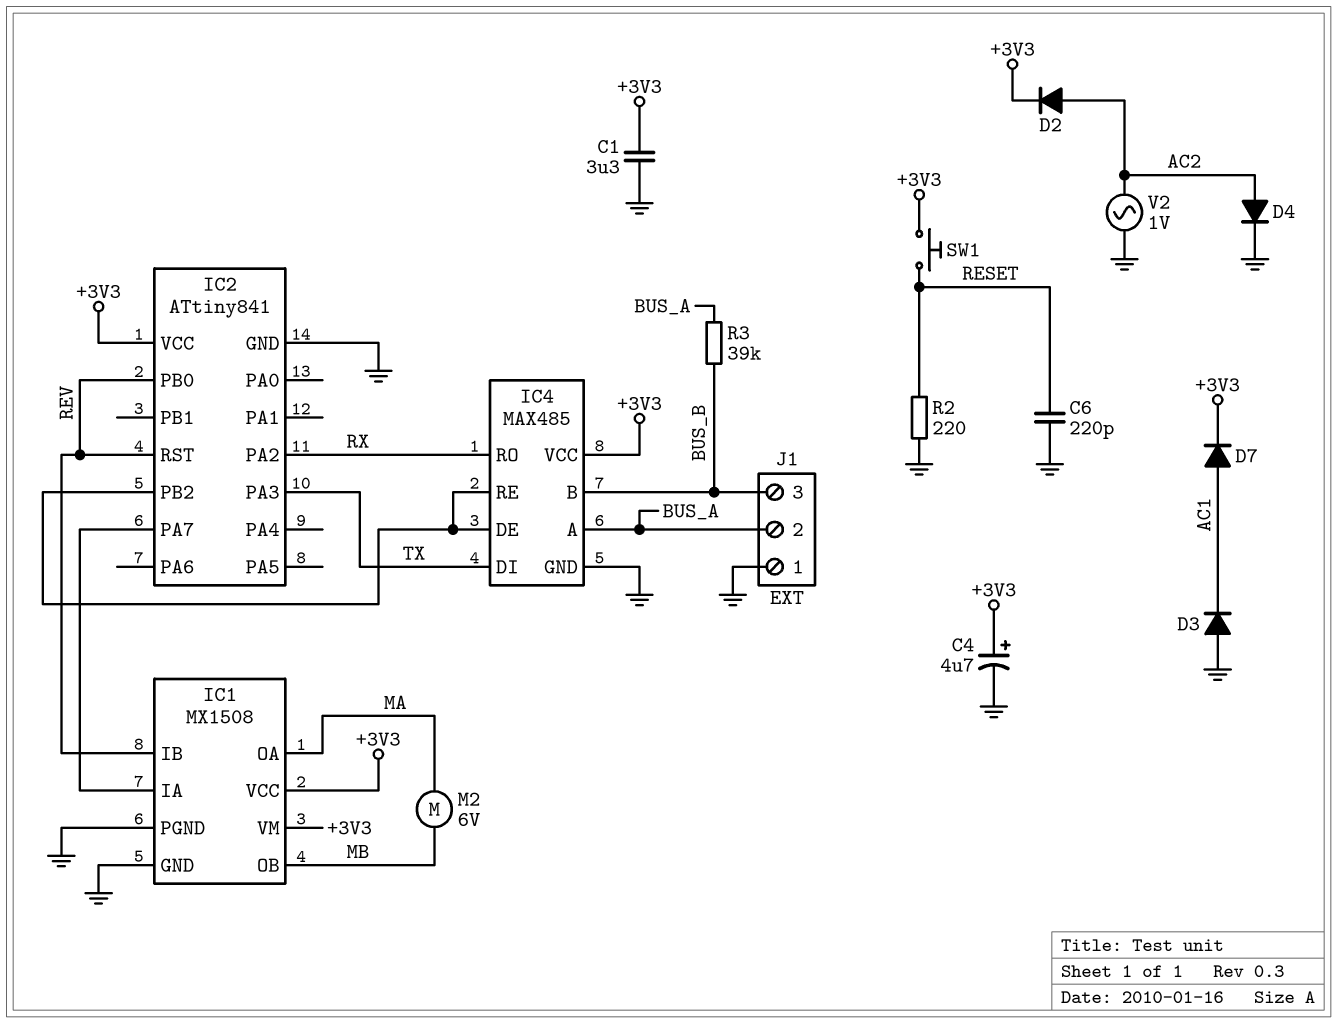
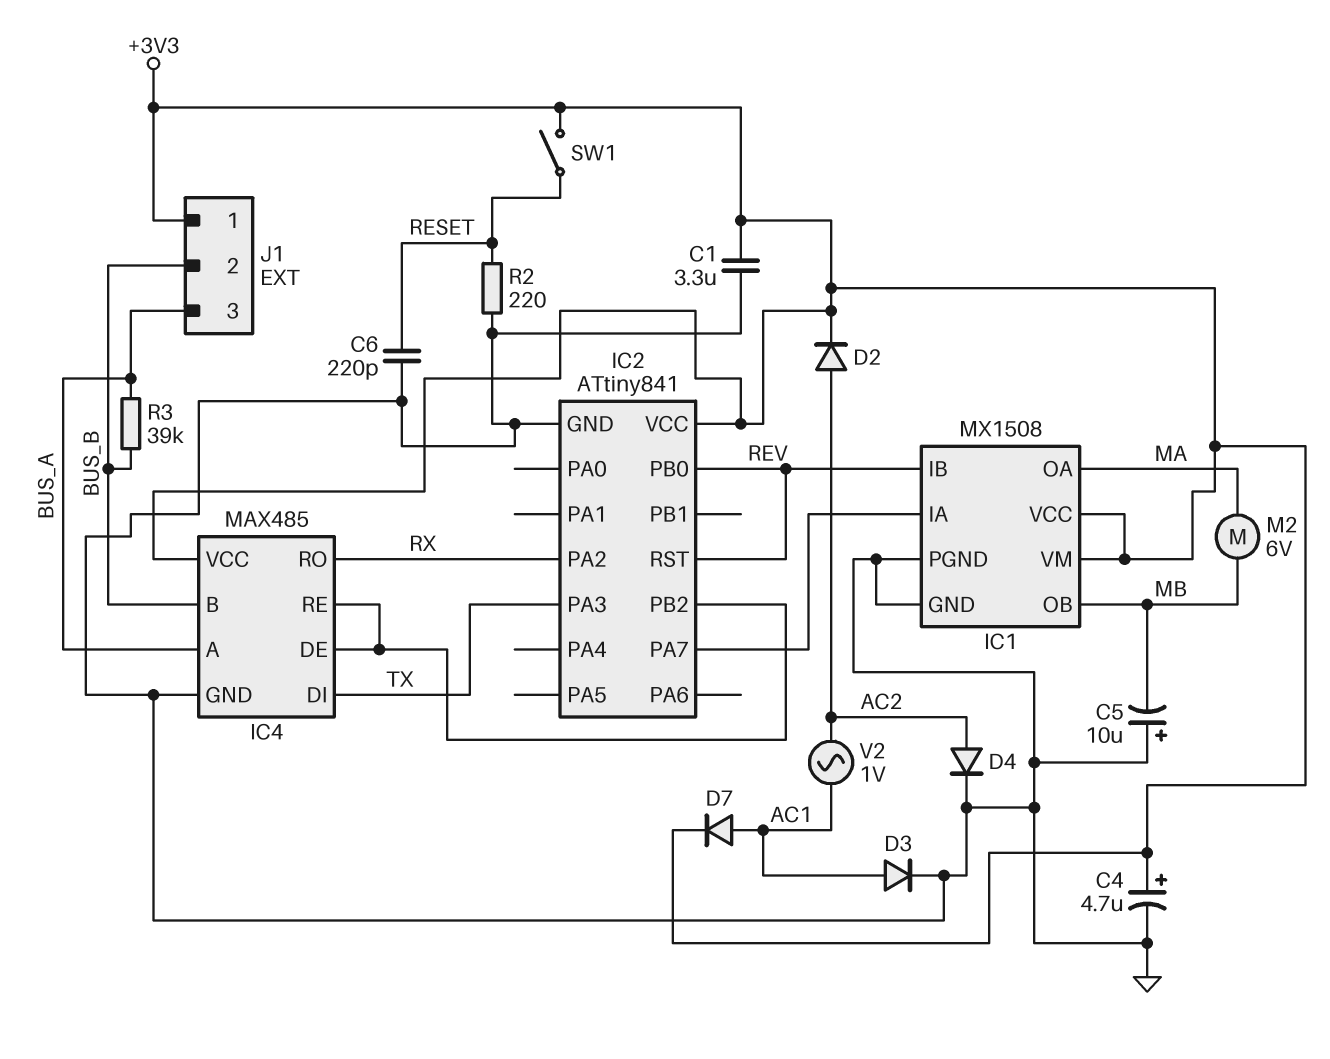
C5: none -> 10uF (plus GND, minus MB)
D3: diode (A GND, K AC1) -> diode (A AC1, K GND)
J1 pin 1: GND -> +3V3
J1 pin 2: BUS_A -> BUS_B
J1 pin 3: BUS_B -> BUS_A
SW1: button (+3V3, RESET) -> switch (+3V3, RESET)
V2: AC 1V (AC2, GND) -> AC 1V (AC1, AC2)

